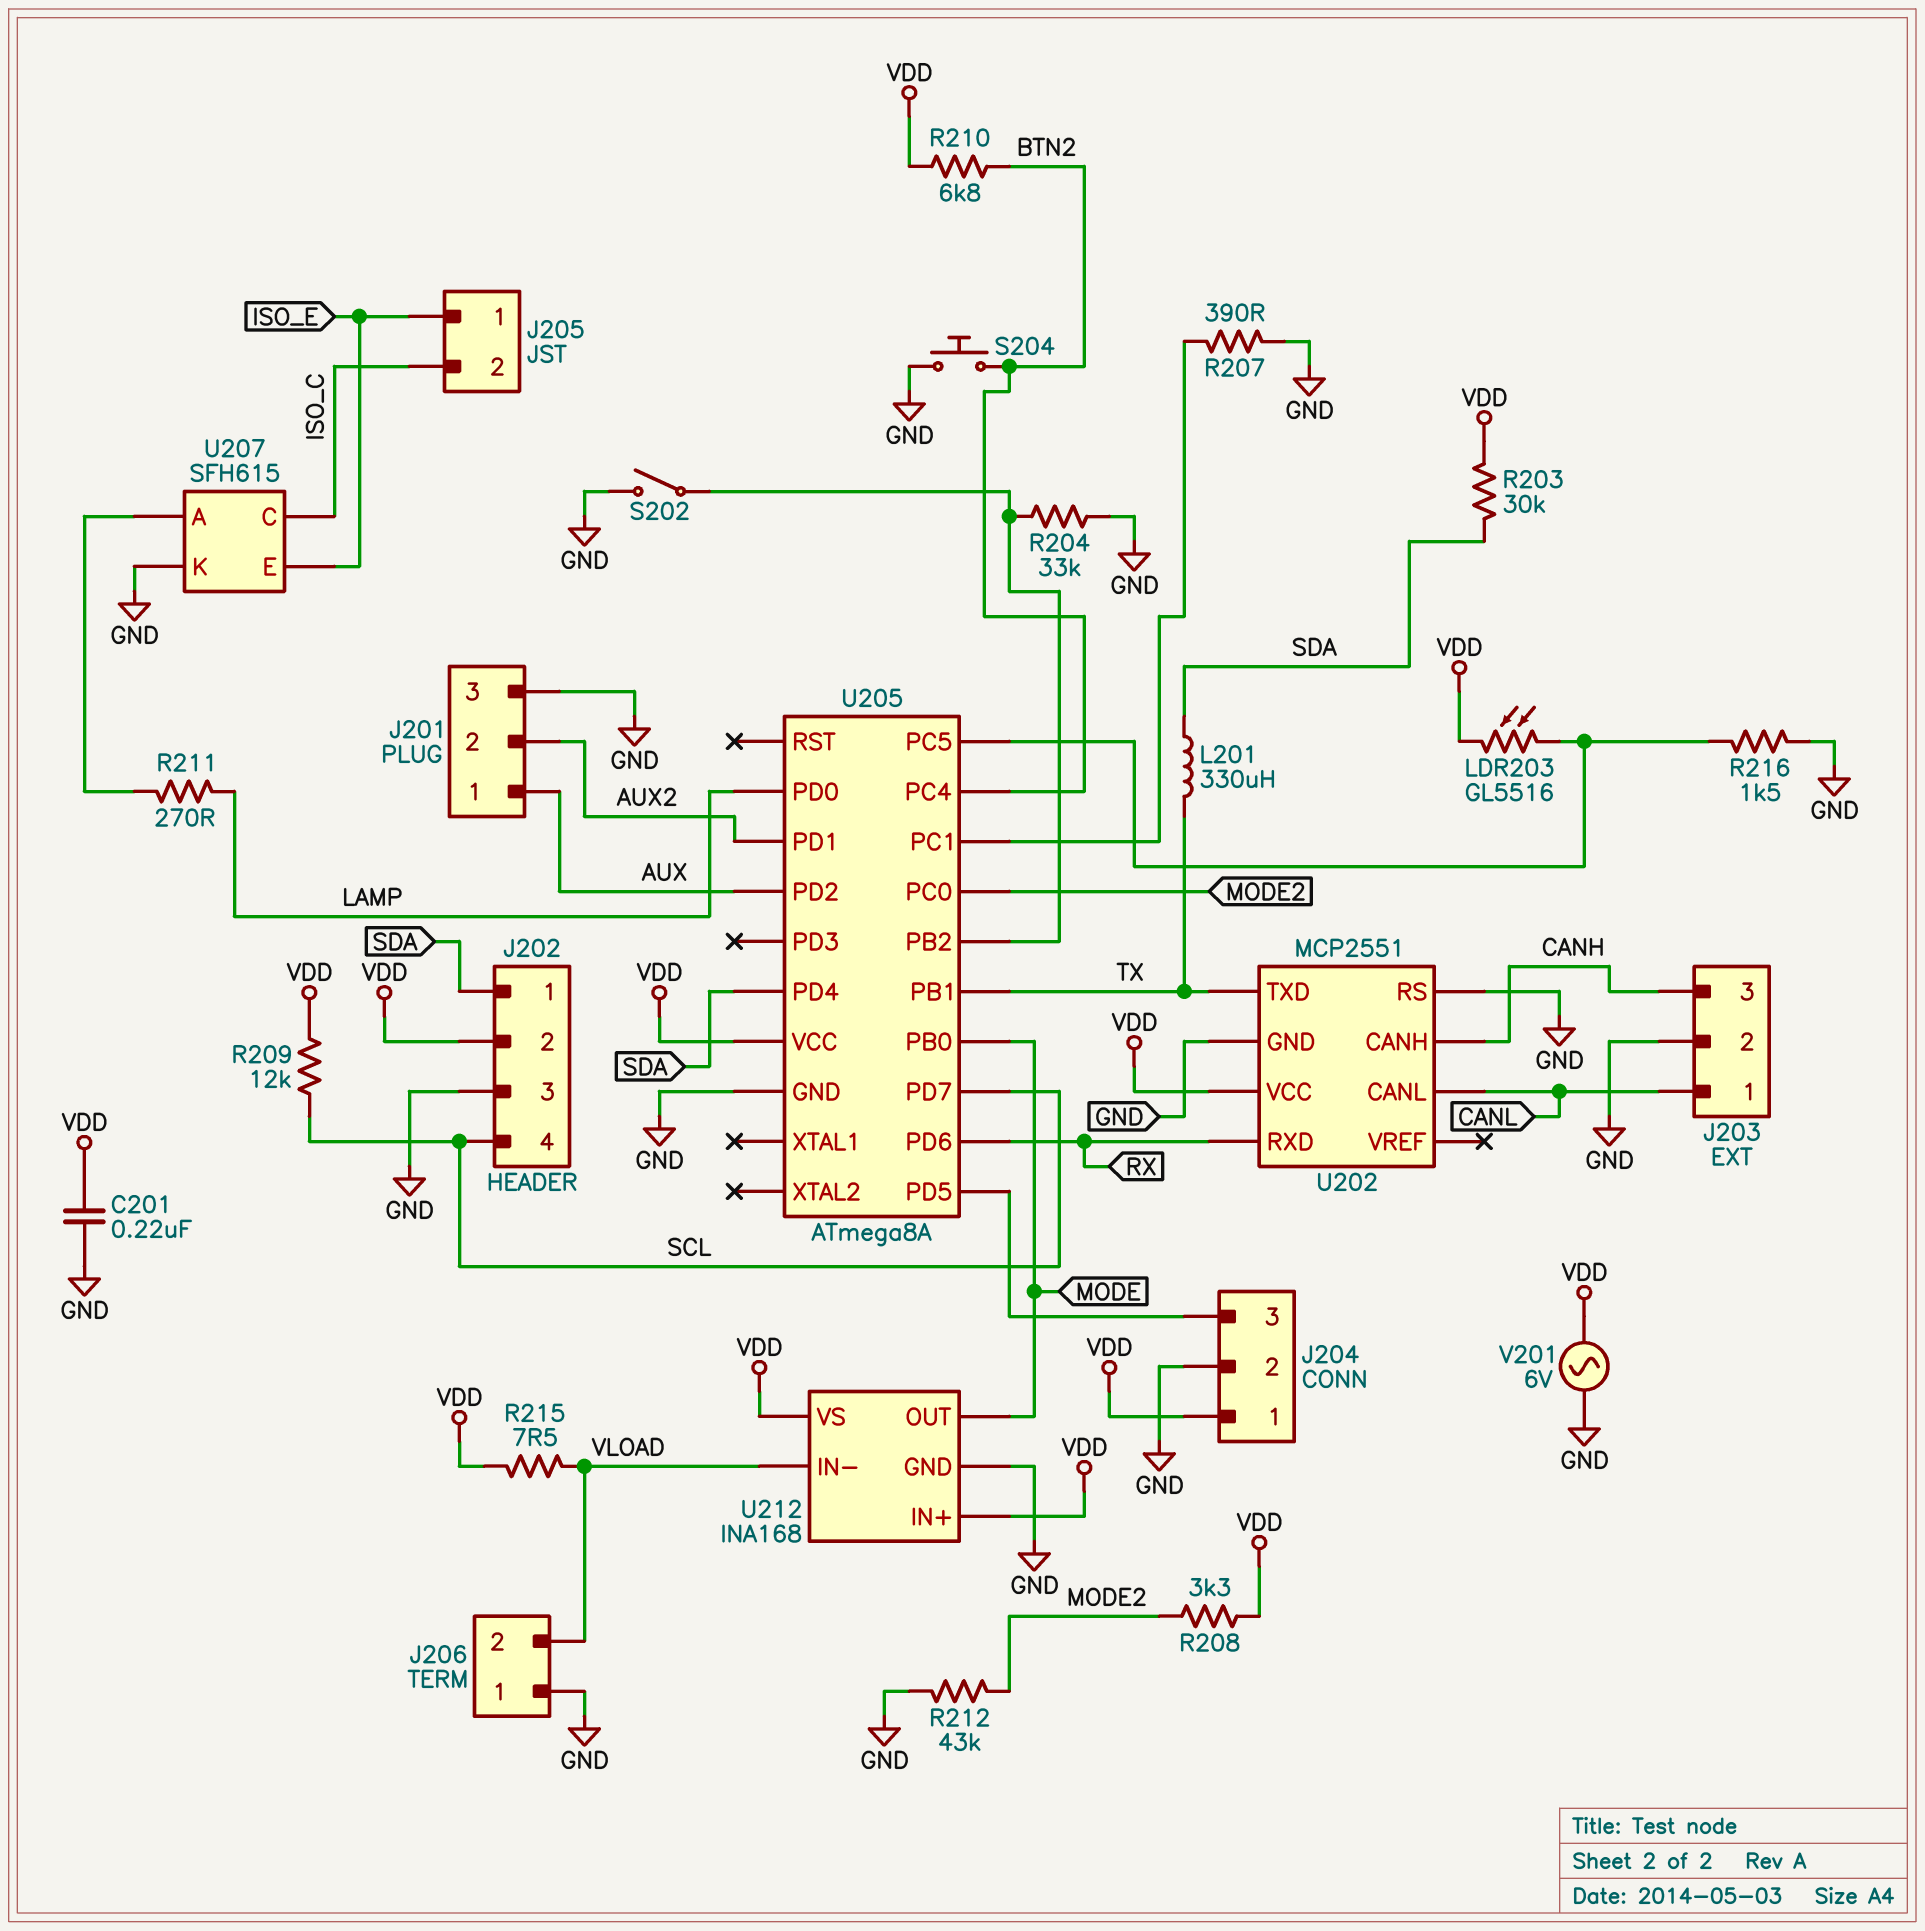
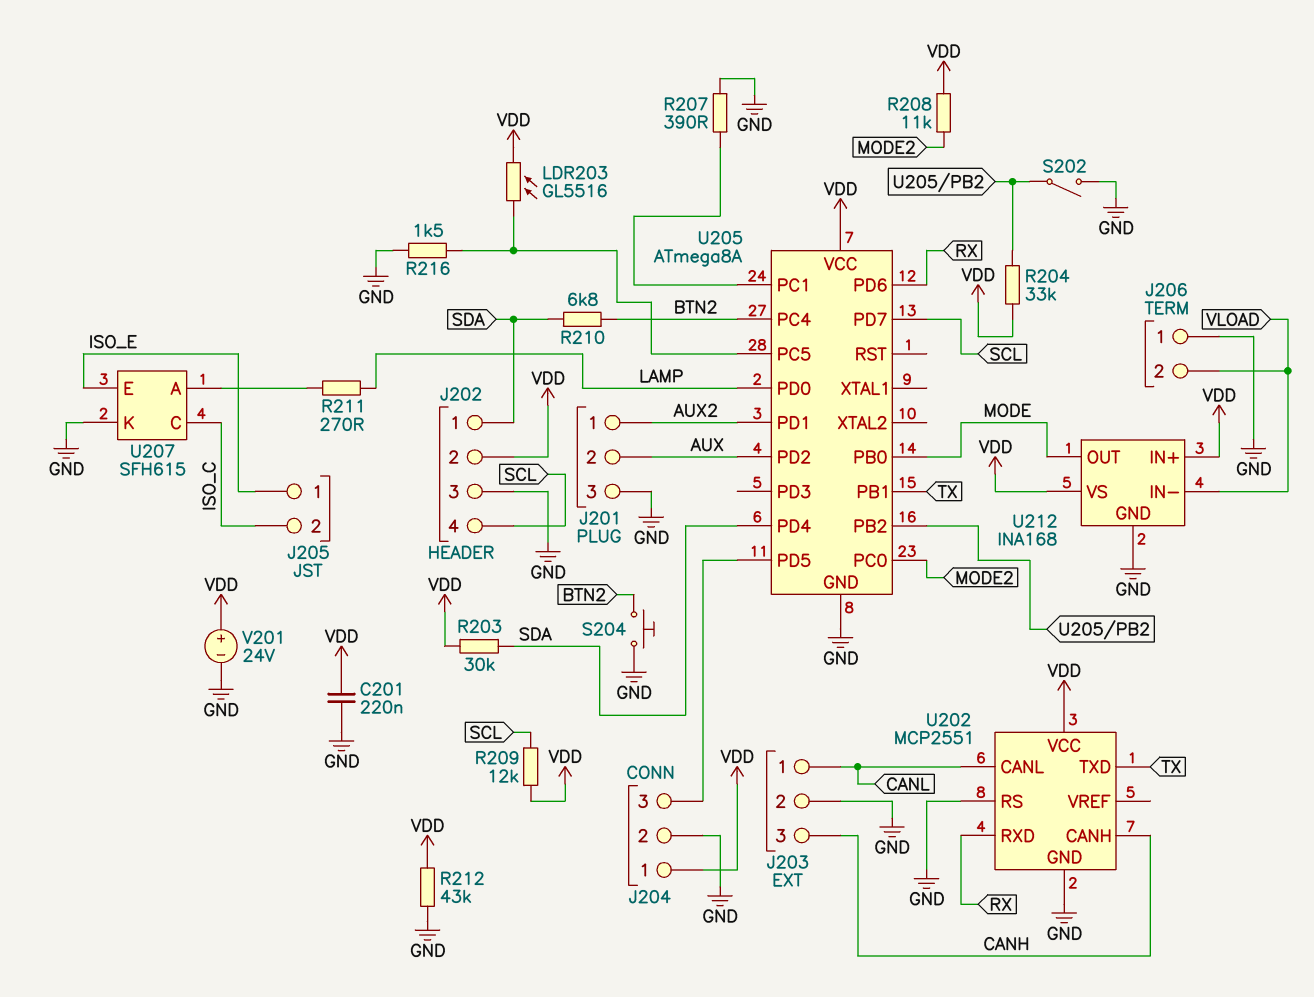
J201 pin 1: AUX -> AUX2
J201 pin 2: AUX2 -> AUX
L201: 330uH (SDA, TX) -> none
R204: 33k (GND, U205/PB2) -> 33k (U205/PB2, VDD)
R208: 3.3k (MODE2, VDD) -> 11k (MODE2, VDD)
R210: 6.8k (BTN2, VDD) -> 6.8k (BTN2, SDA)
R212: 43k (GND, MODE2) -> 43k (GND, VDD)
R215: 7.5 (VDD, VLOAD) -> none
V201: AC 6V (GND, VDD) -> 24V (plus VDD, minus GND)

